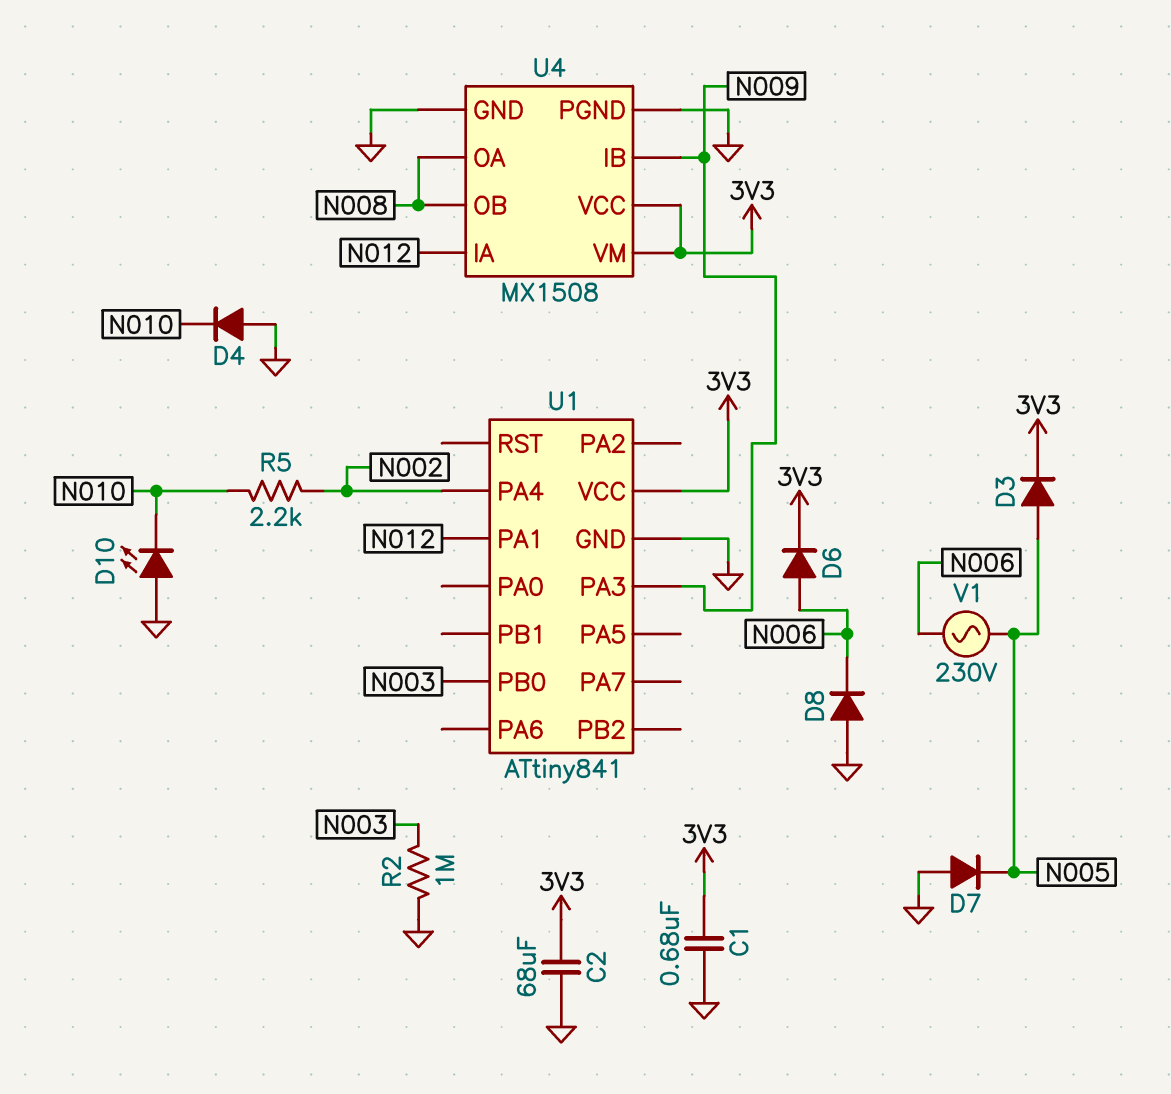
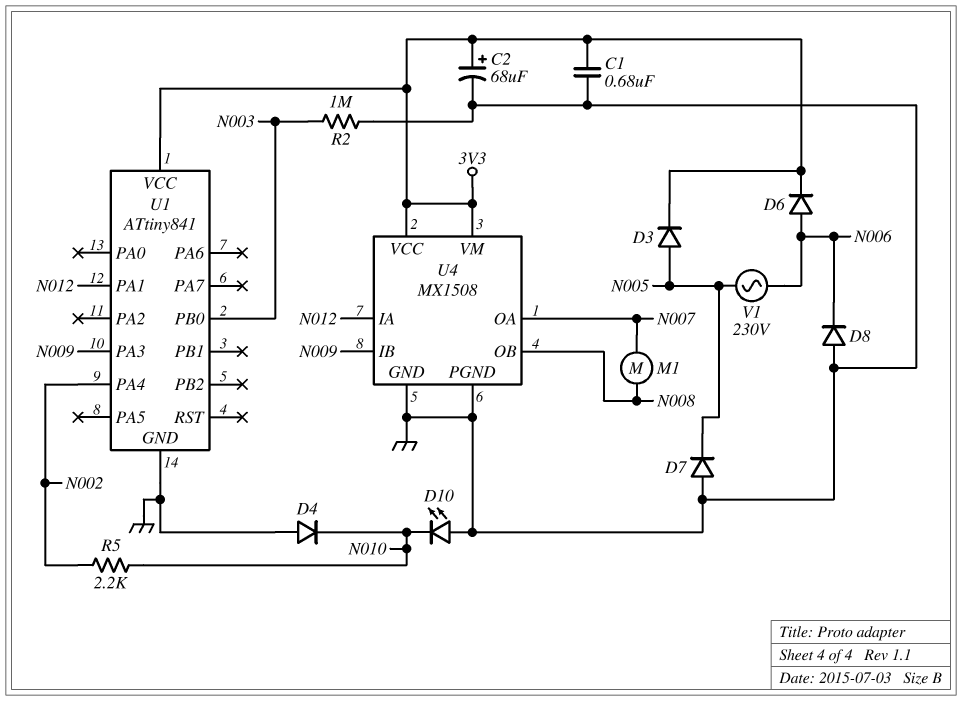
C2: 68uF (3V3, GND) -> 68uF (plus 3V3, minus GND)
M1: none -> motor (N007, N008)
U4 pin OA: N008 -> N007

